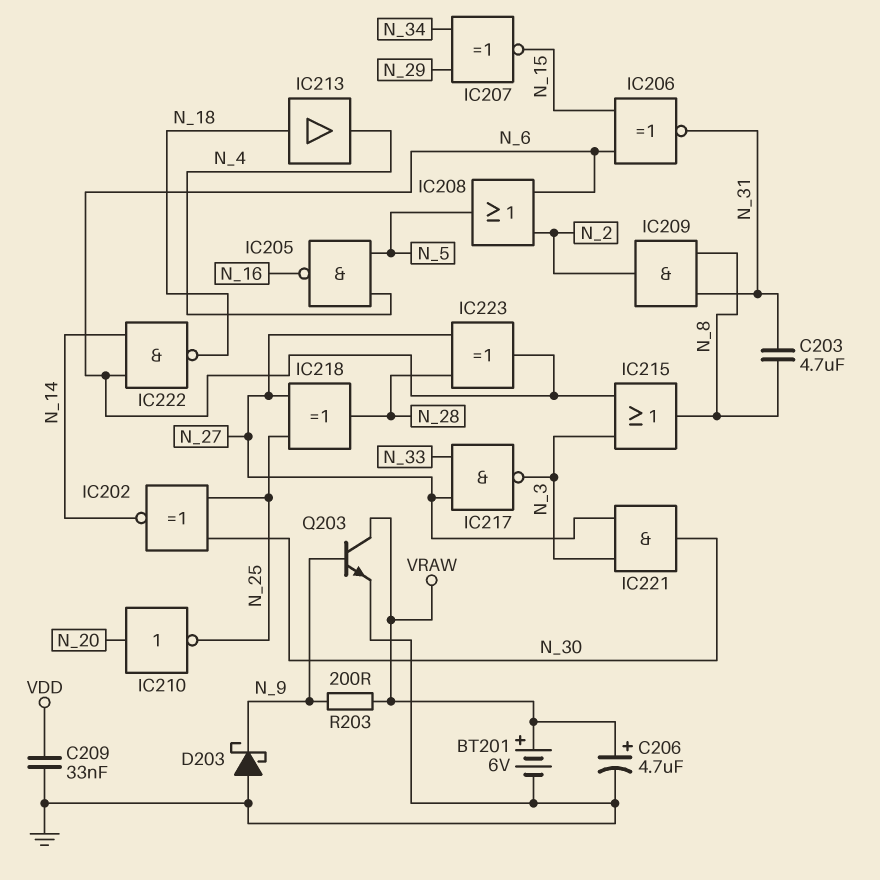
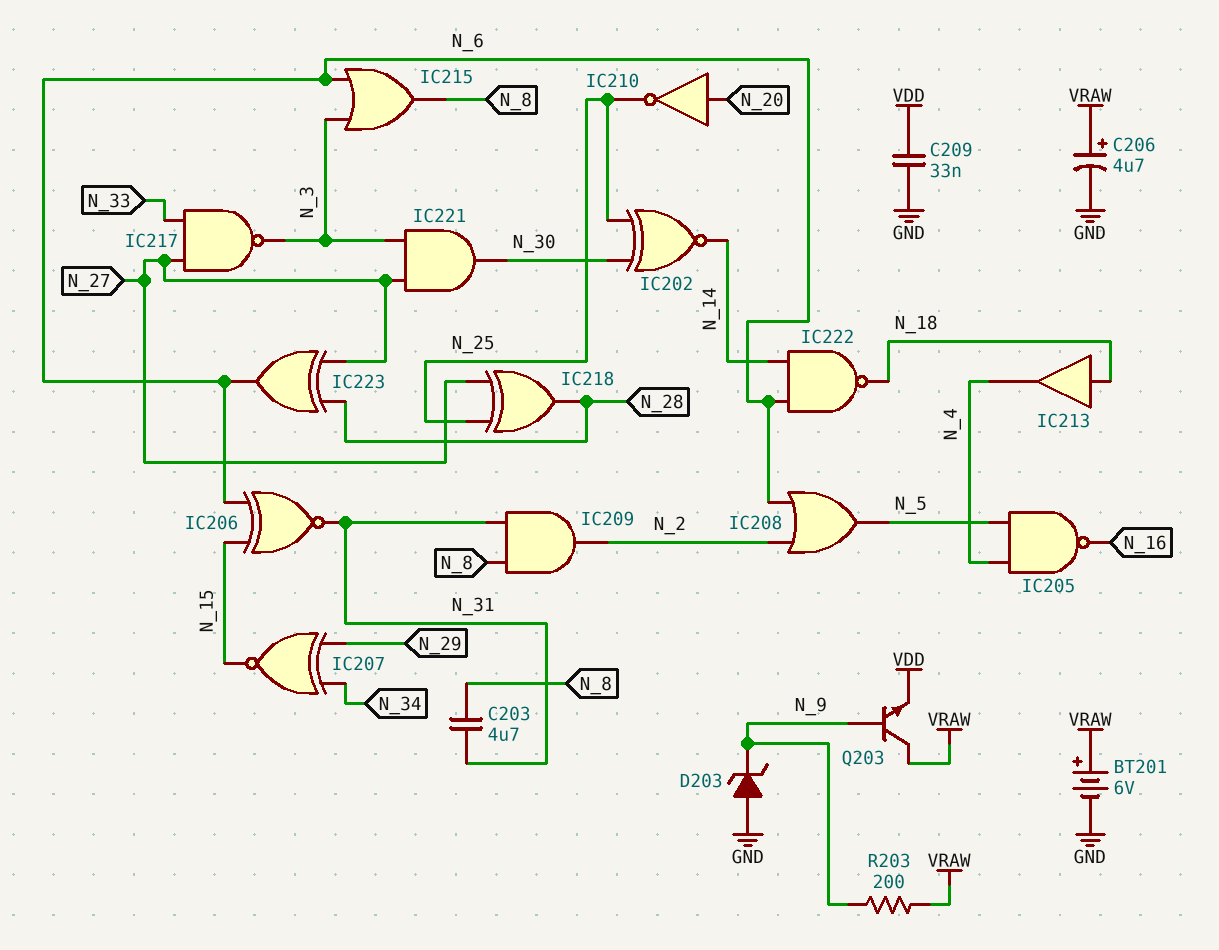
D203: schottky (A GND, K N_9) -> zener (A GND, K N_9)
Q203: NPN (B N_9, C VRAW, E GND) -> NPN (B N_9, C VRAW, E VDD)

